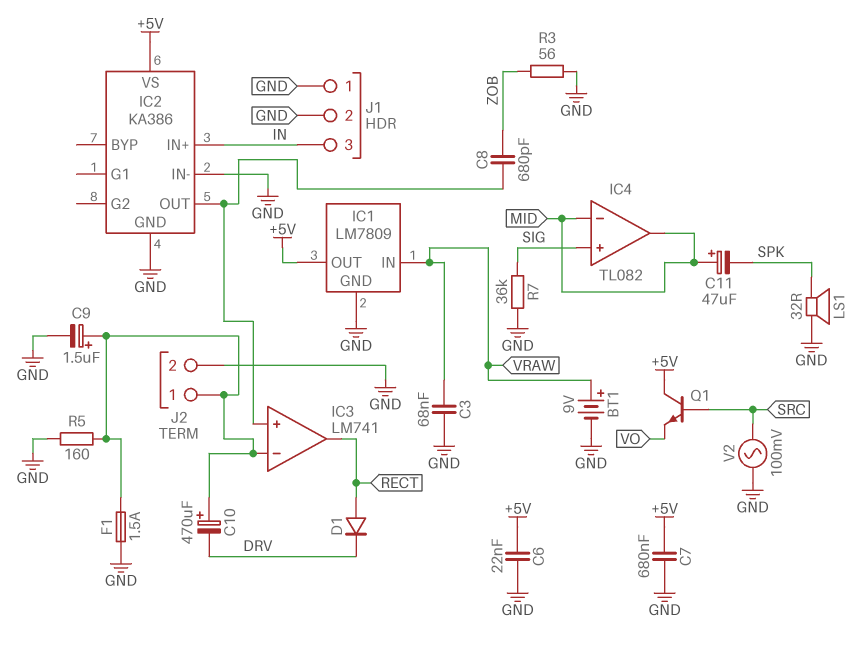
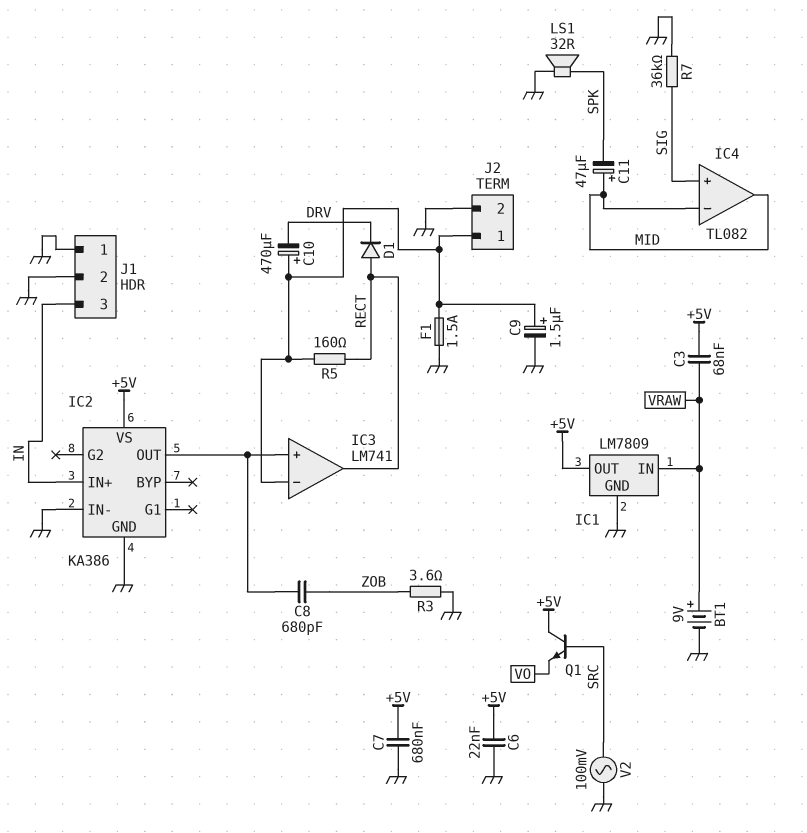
C3: 68nF (GND, VRAW) -> 68nF (+5V, VRAW)
R3: 56 (GND, ZOB) -> 3.6 (GND, ZOB)
R5: 160 (GND, IC3/in-) -> 160 (IC3/in-, RECT)

